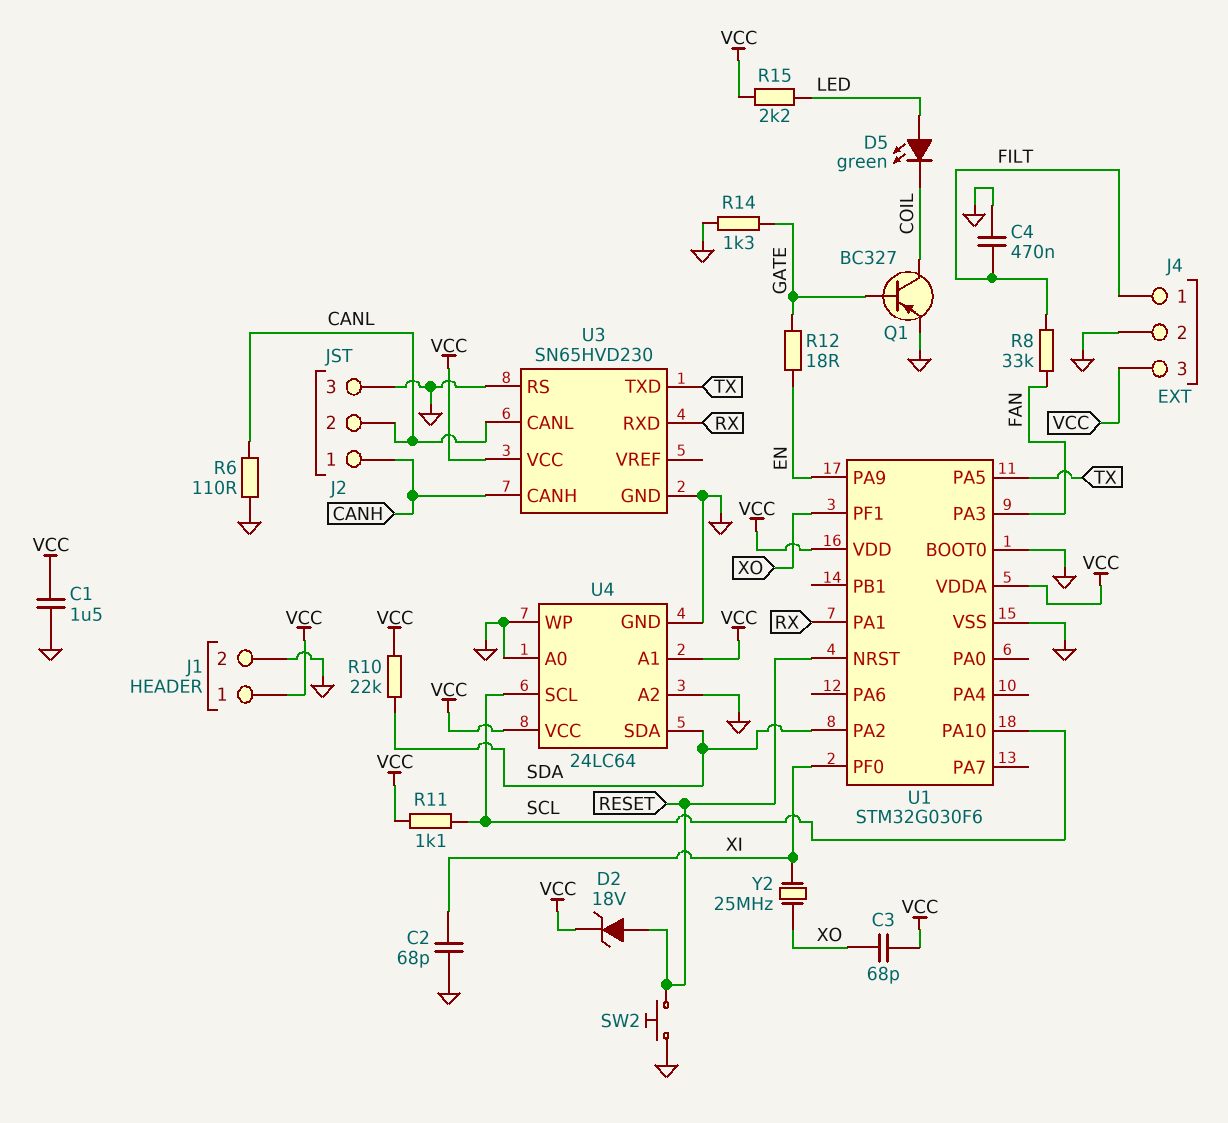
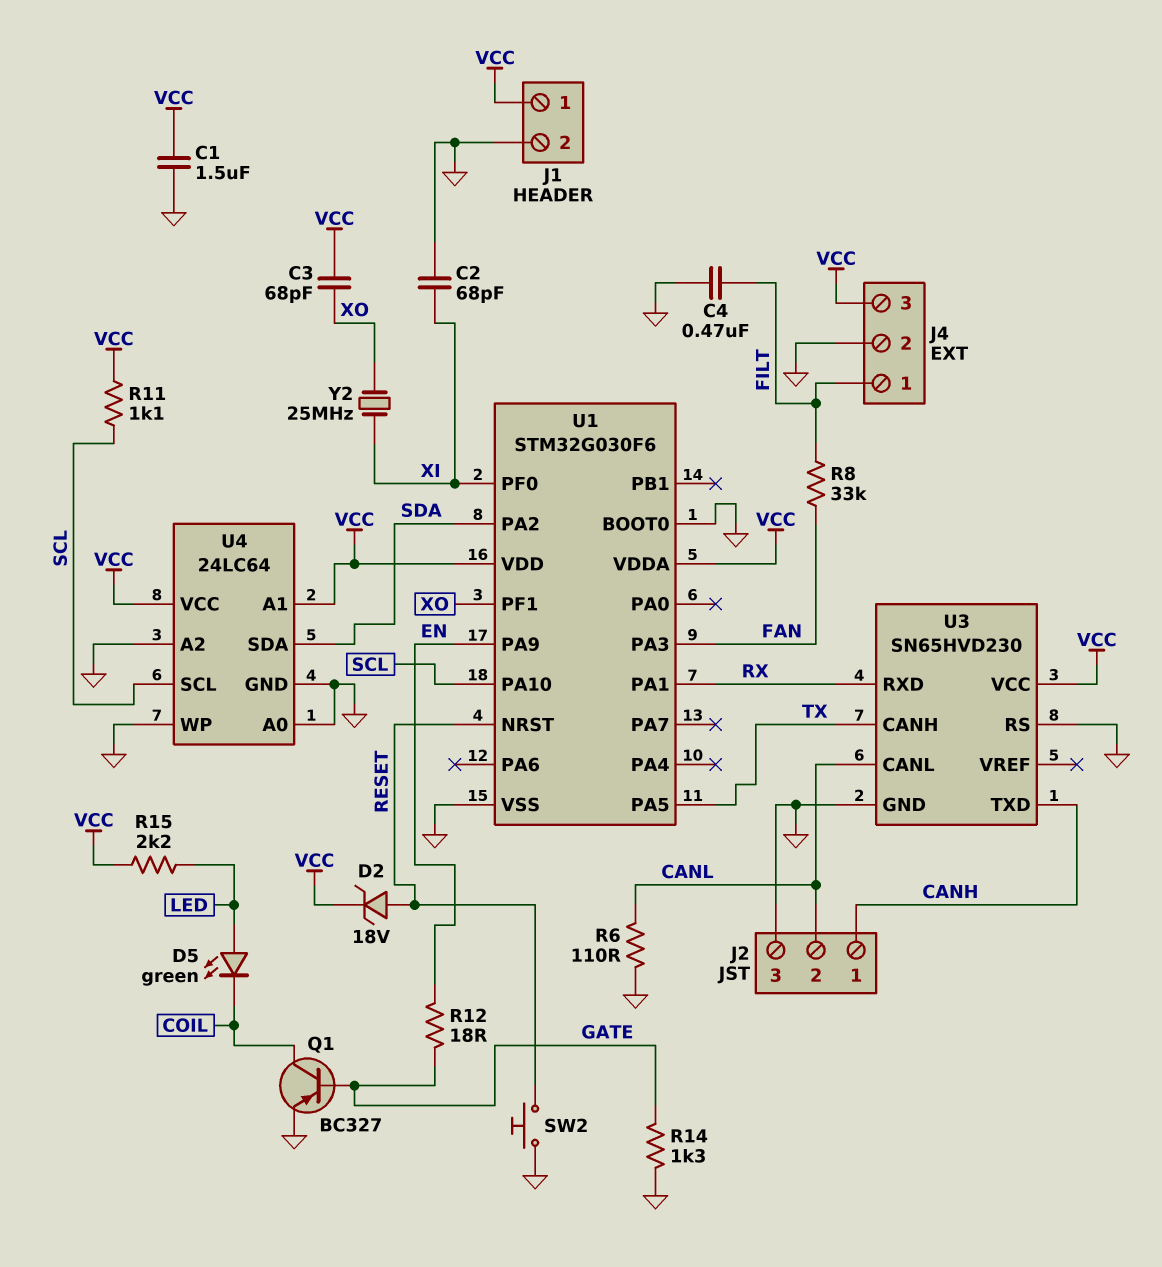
R10: 22k (SDA, VCC) -> none
U3 pin CANH: CANH -> TX
U3 pin TXD: TX -> CANH

